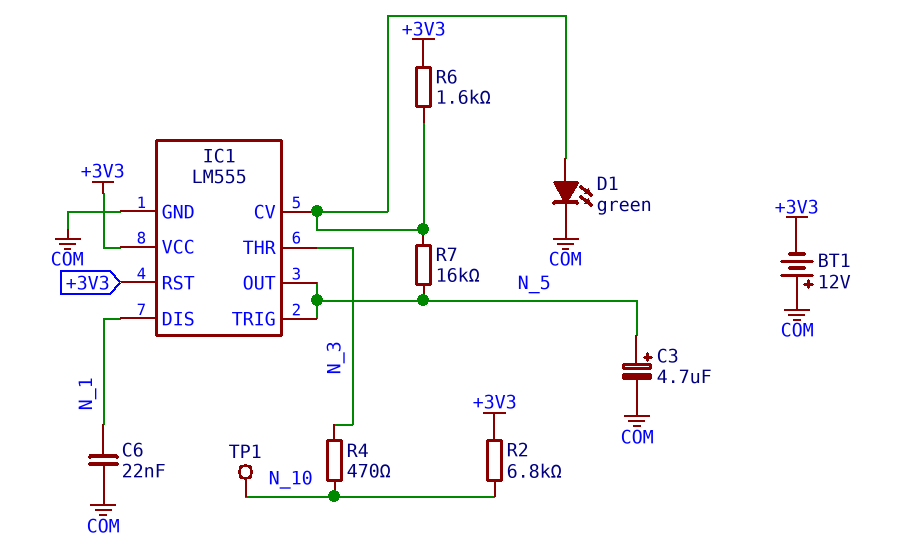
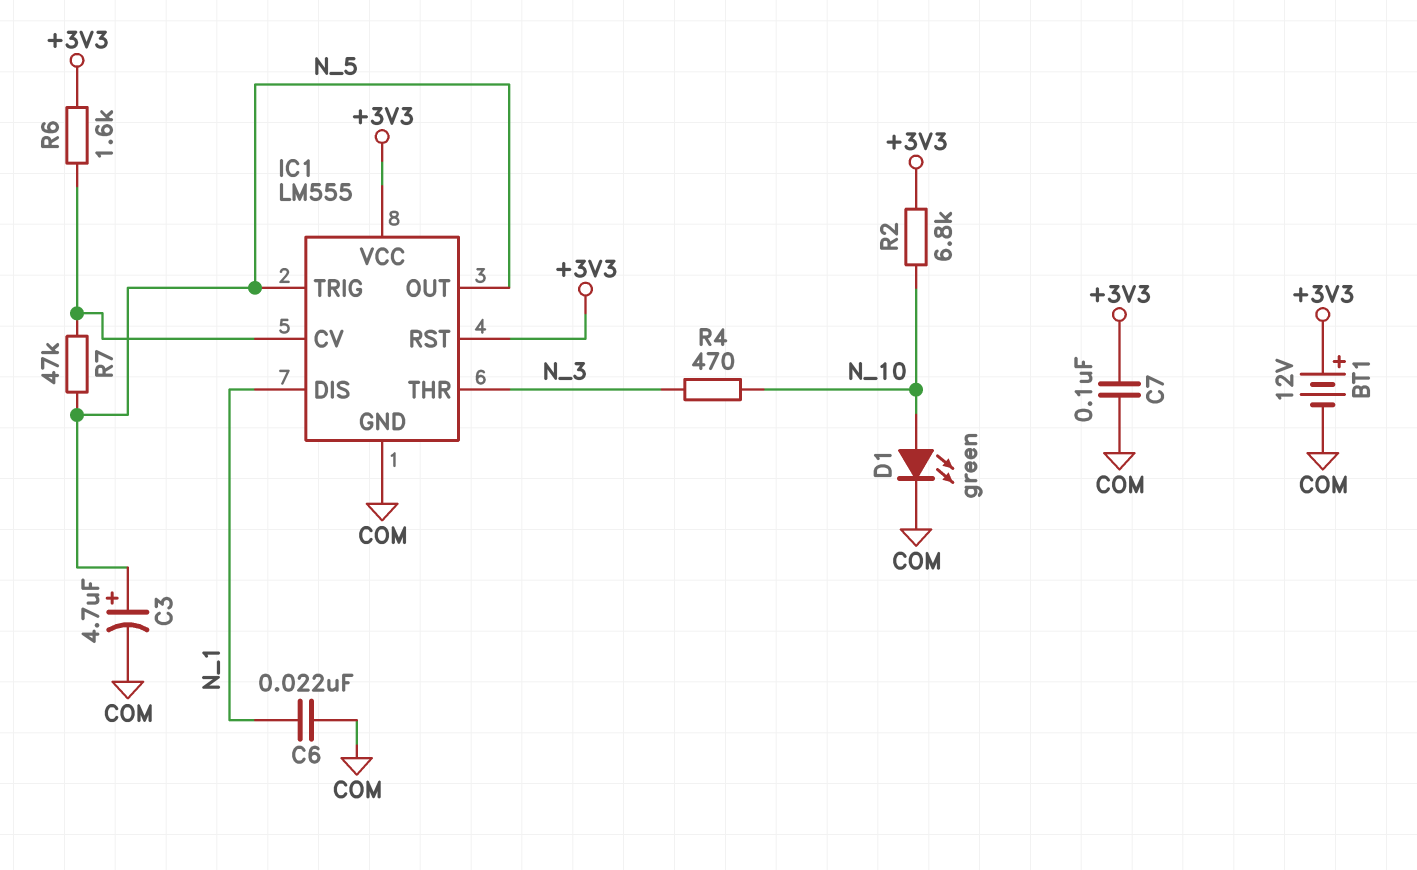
BT1: 12V (plus COM, minus +3V3) -> 12V (plus +3V3, minus COM)
C7: none -> 100nF (+3V3, COM)
D1: LED green (A IC1/CV, K COM) -> LED green (A N_10, K COM)
R7: 16k (IC1/CV, N_5) -> 47k (IC1/CV, N_5)
TP1: test point (N_10) -> none

